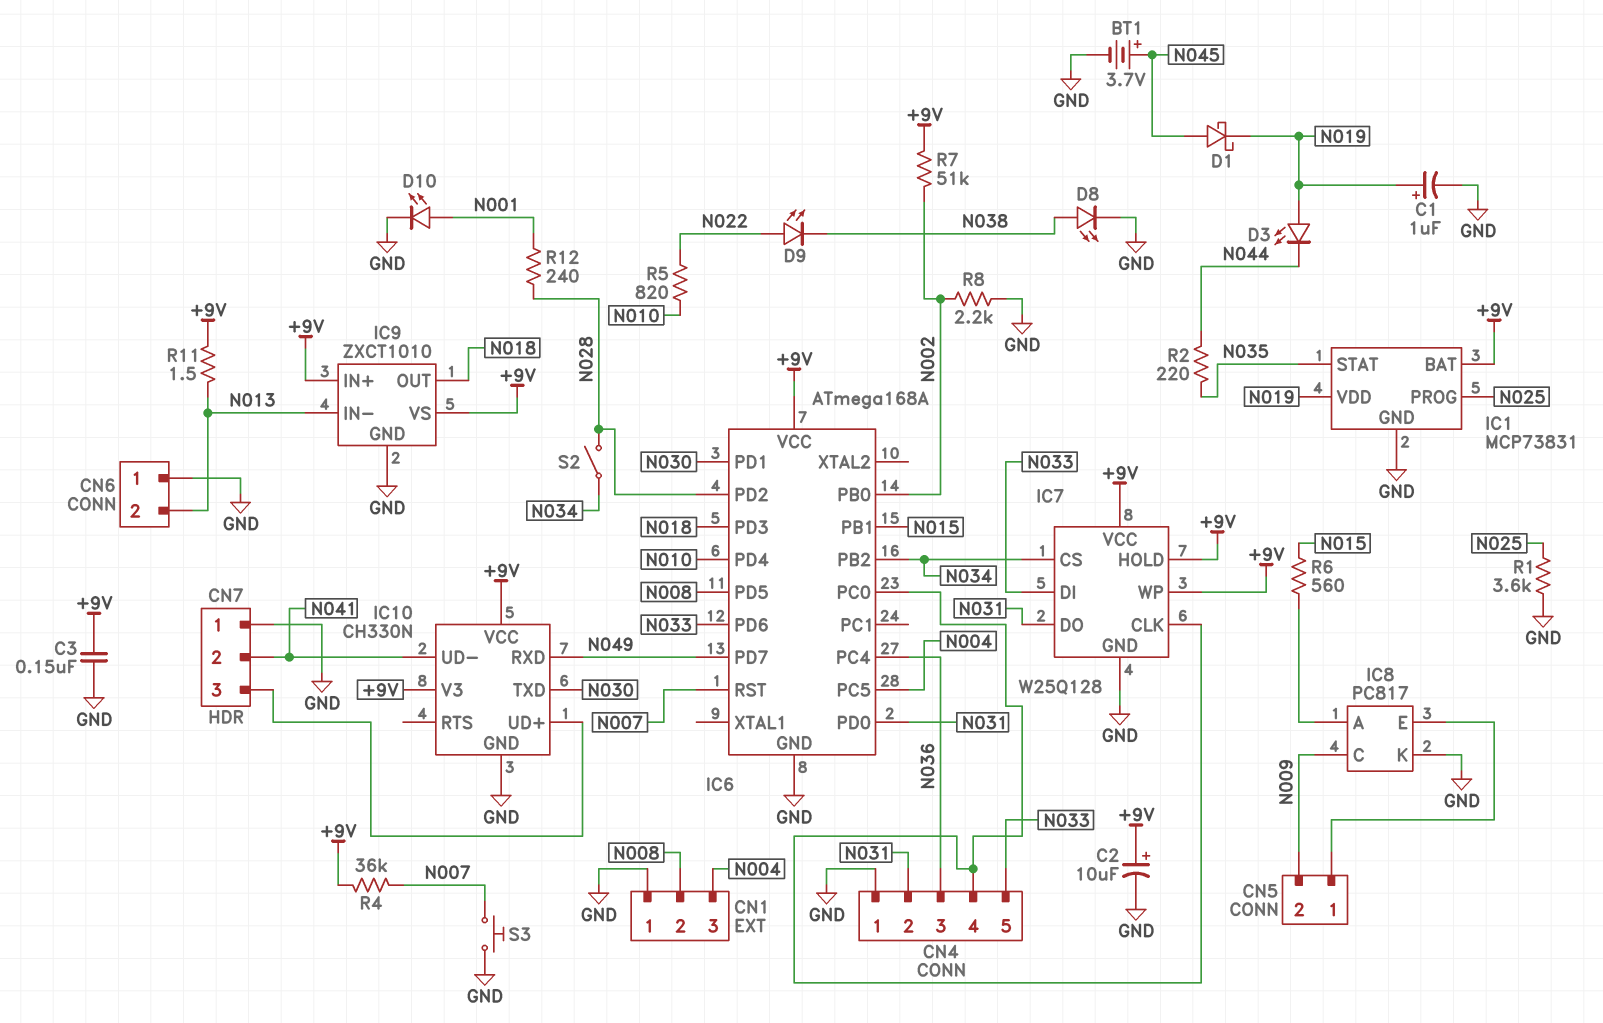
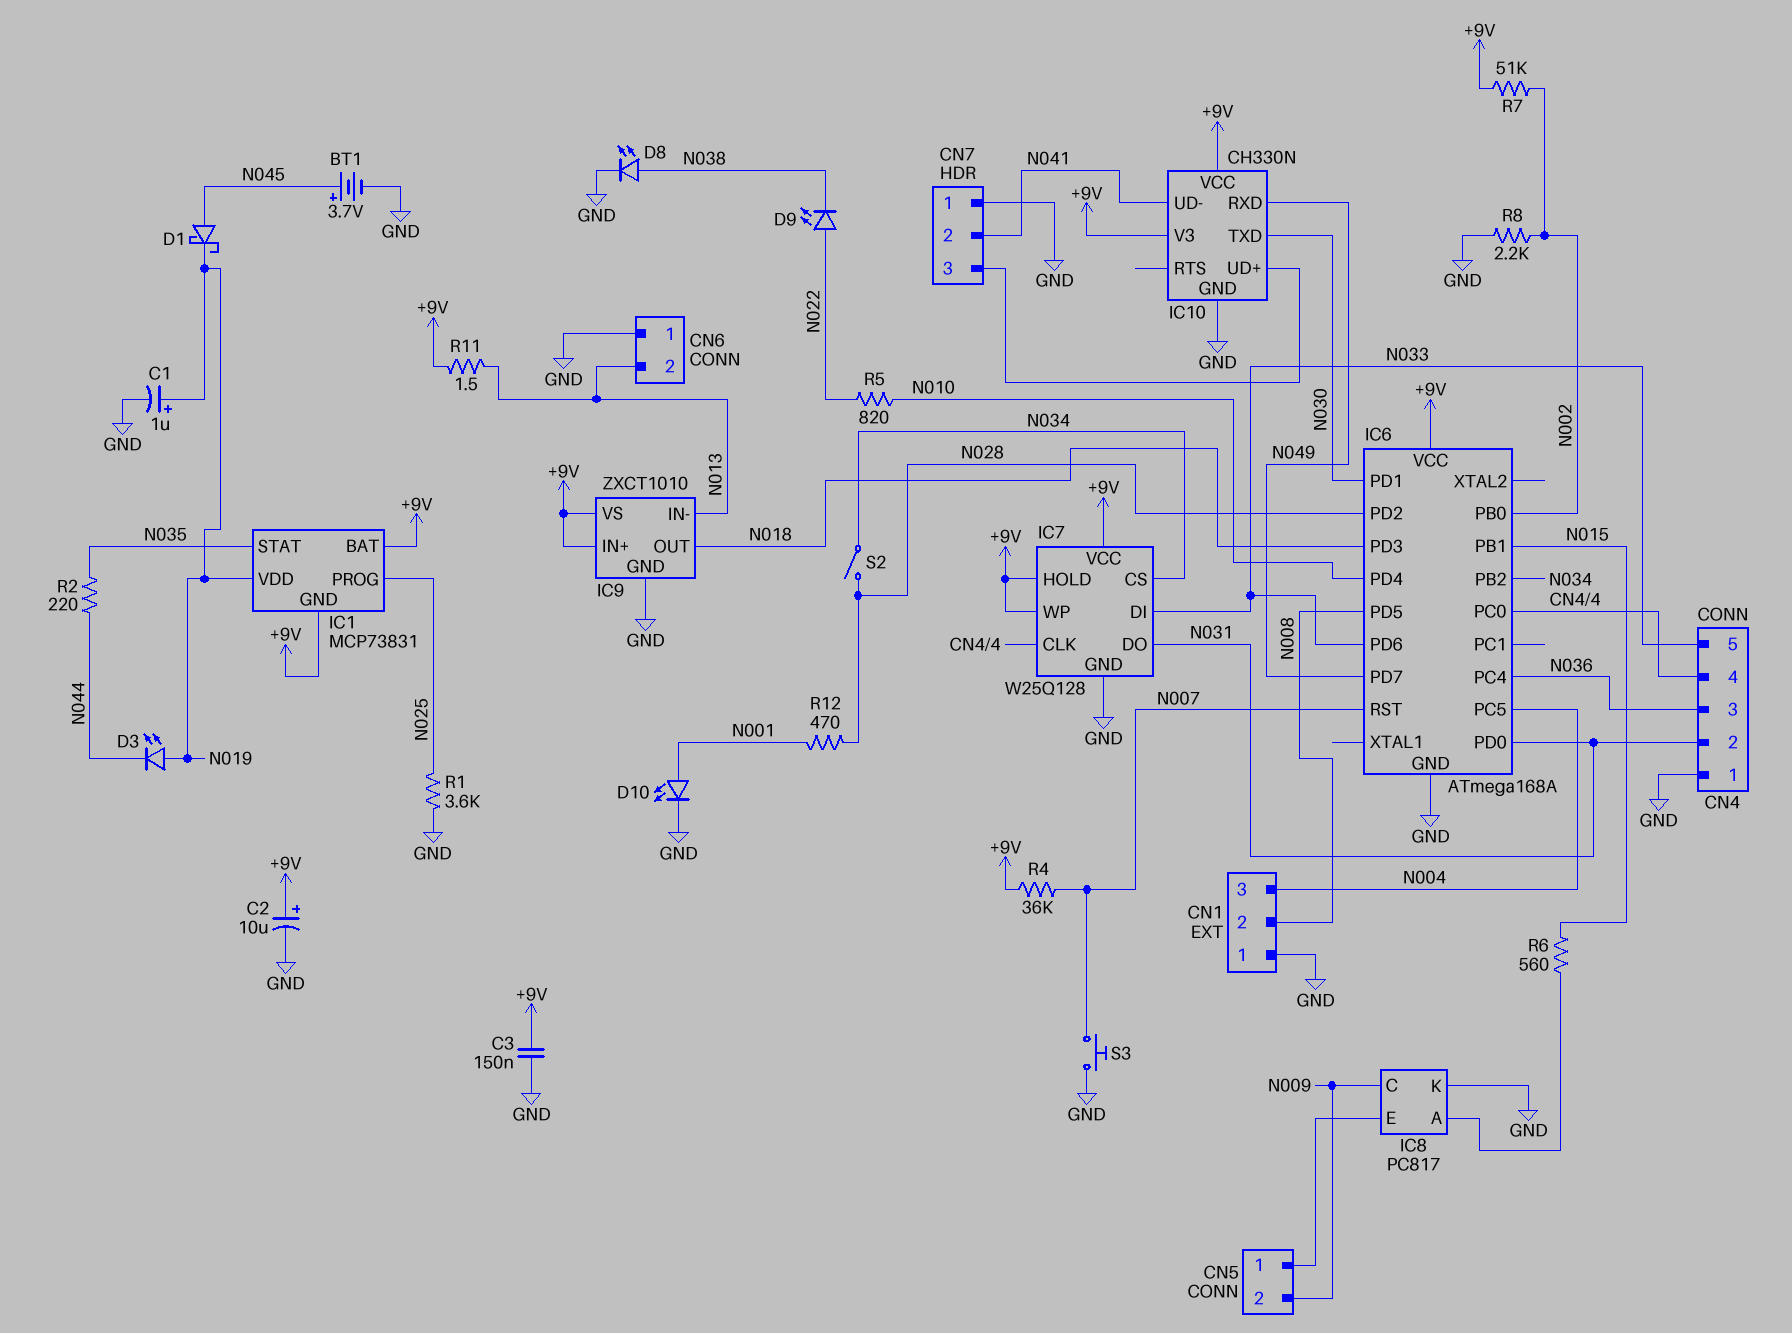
IC1 pin GND: GND -> +9V
R12: 240 (N001, N028) -> 470 (N001, N028)

